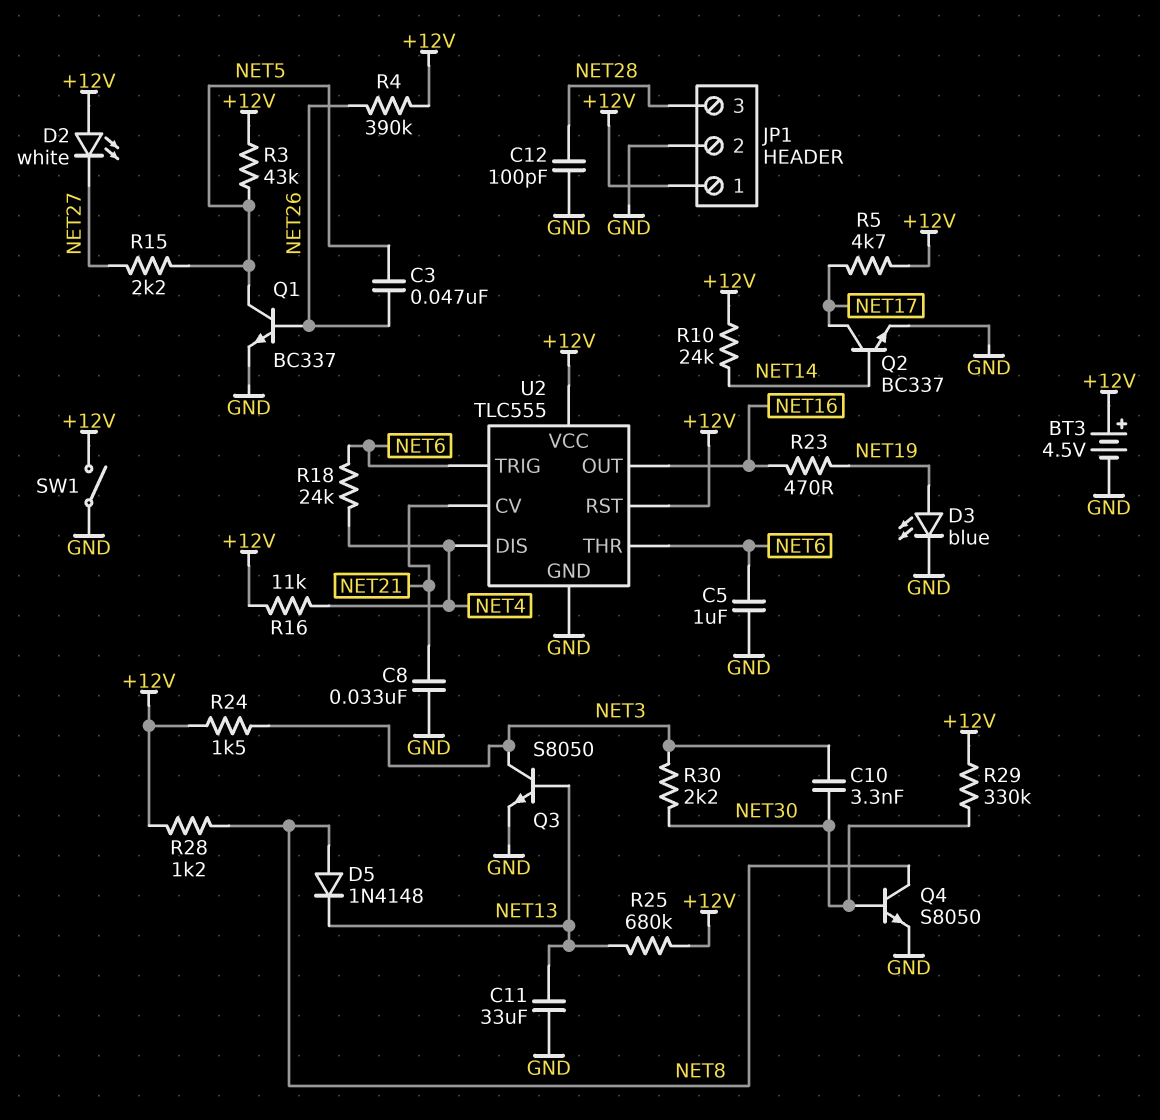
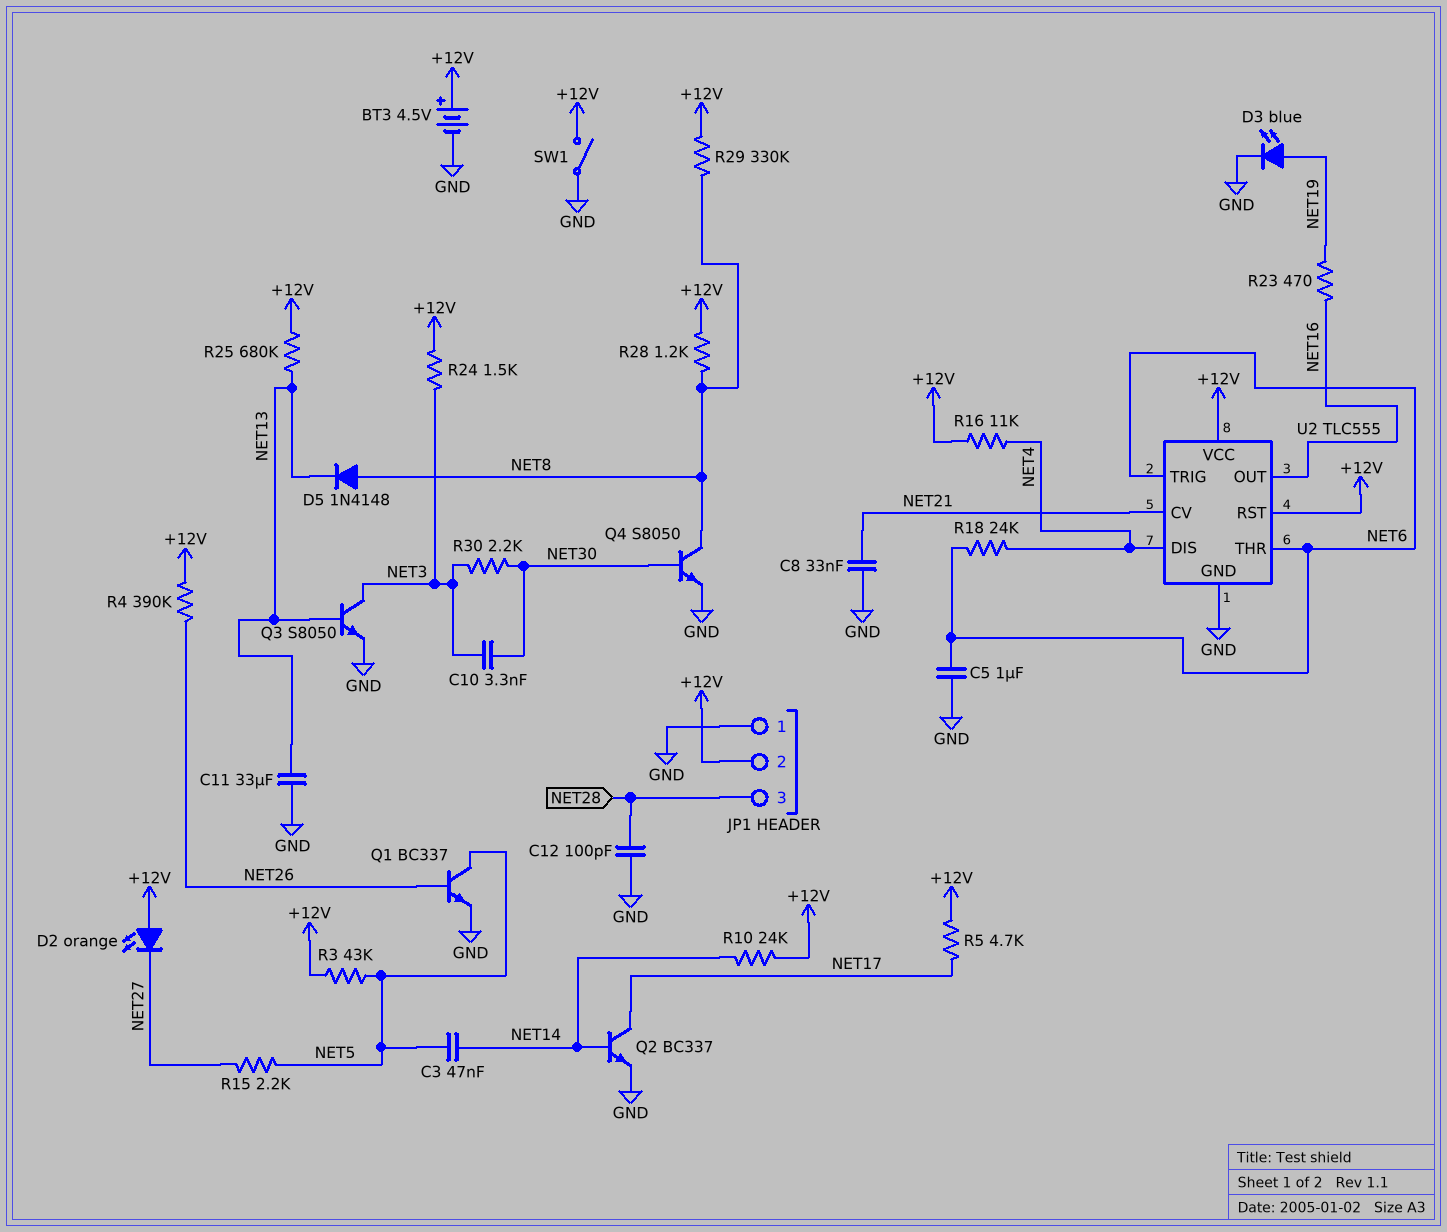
C3: 47nF (NET5, NET26) -> 47nF (NET5, NET14)
D2: LED white (A +12V, K NET27) -> LED orange (A +12V, K NET27)
JP1 pin 1: +12V -> GND
JP1 pin 2: GND -> +12V
R29: 330k (+12V, NET30) -> 330k (+12V, NET8)

